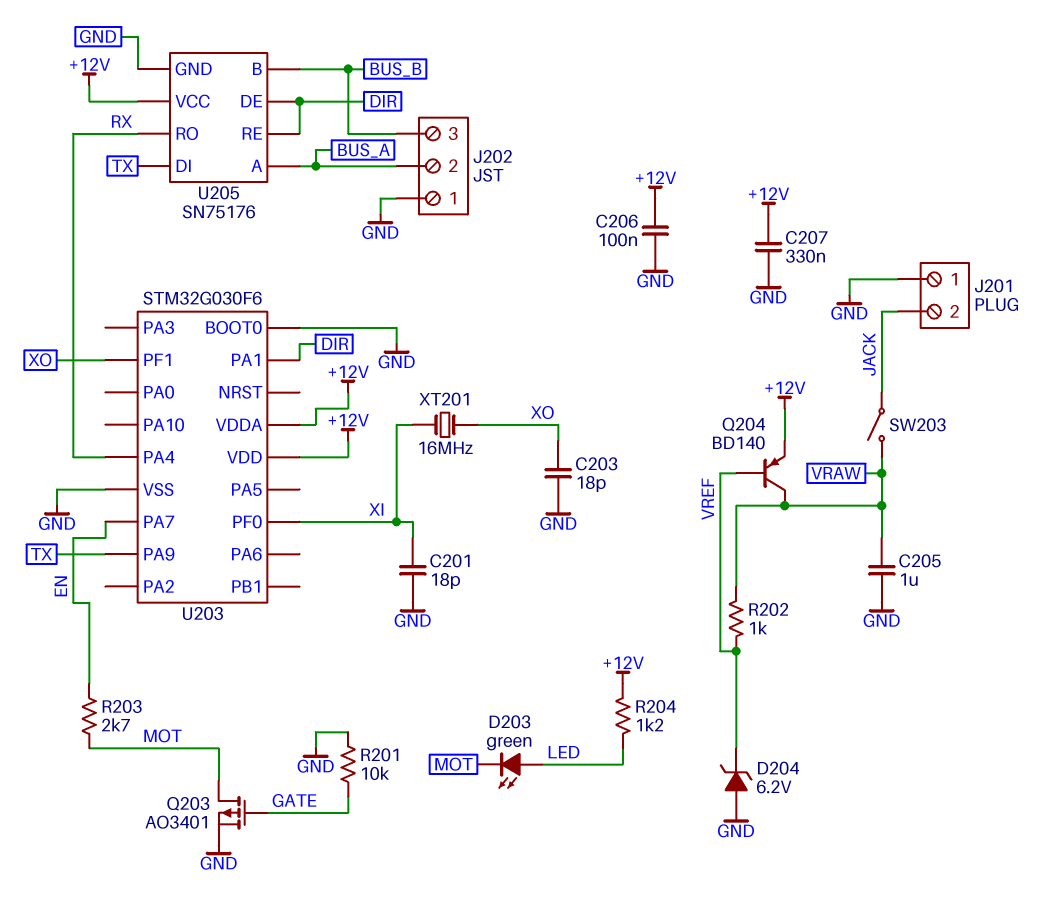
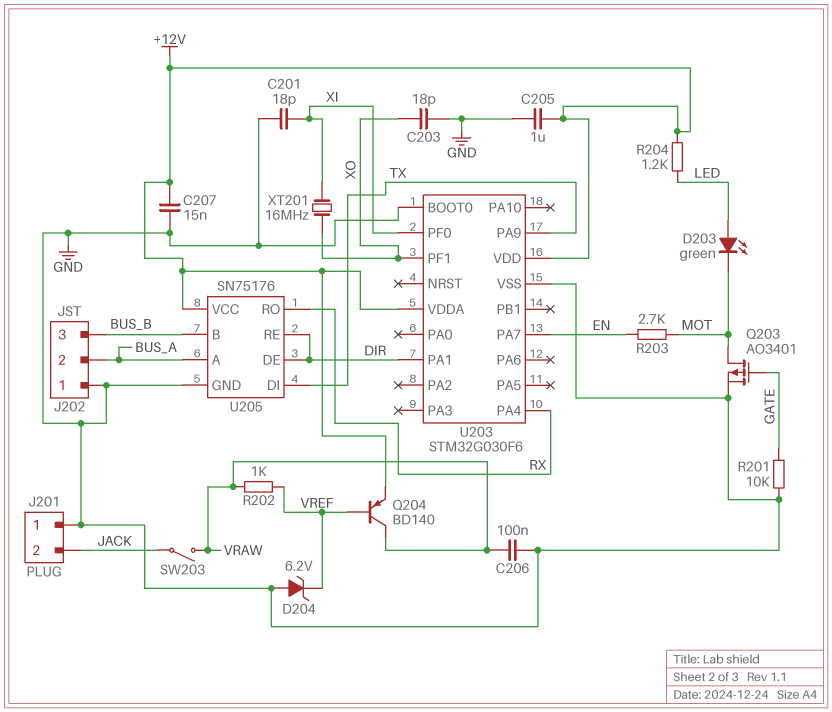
C205: 1uF (GND, VRAW) -> 1uF (+12V, GND)
C206: 100nF (+12V, GND) -> 100nF (GND, VRAW)
C207: 330nF (+12V, GND) -> 15nF (+12V, GND)

